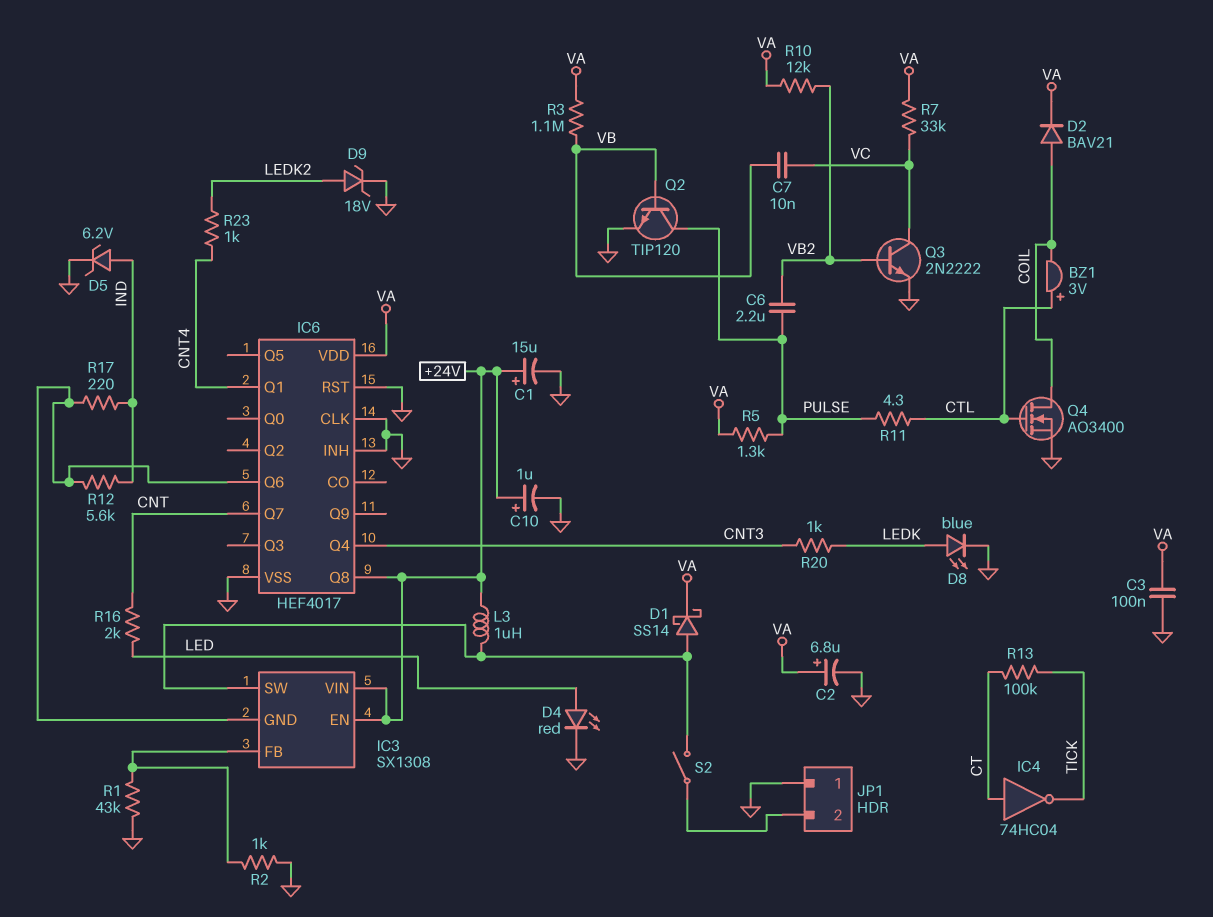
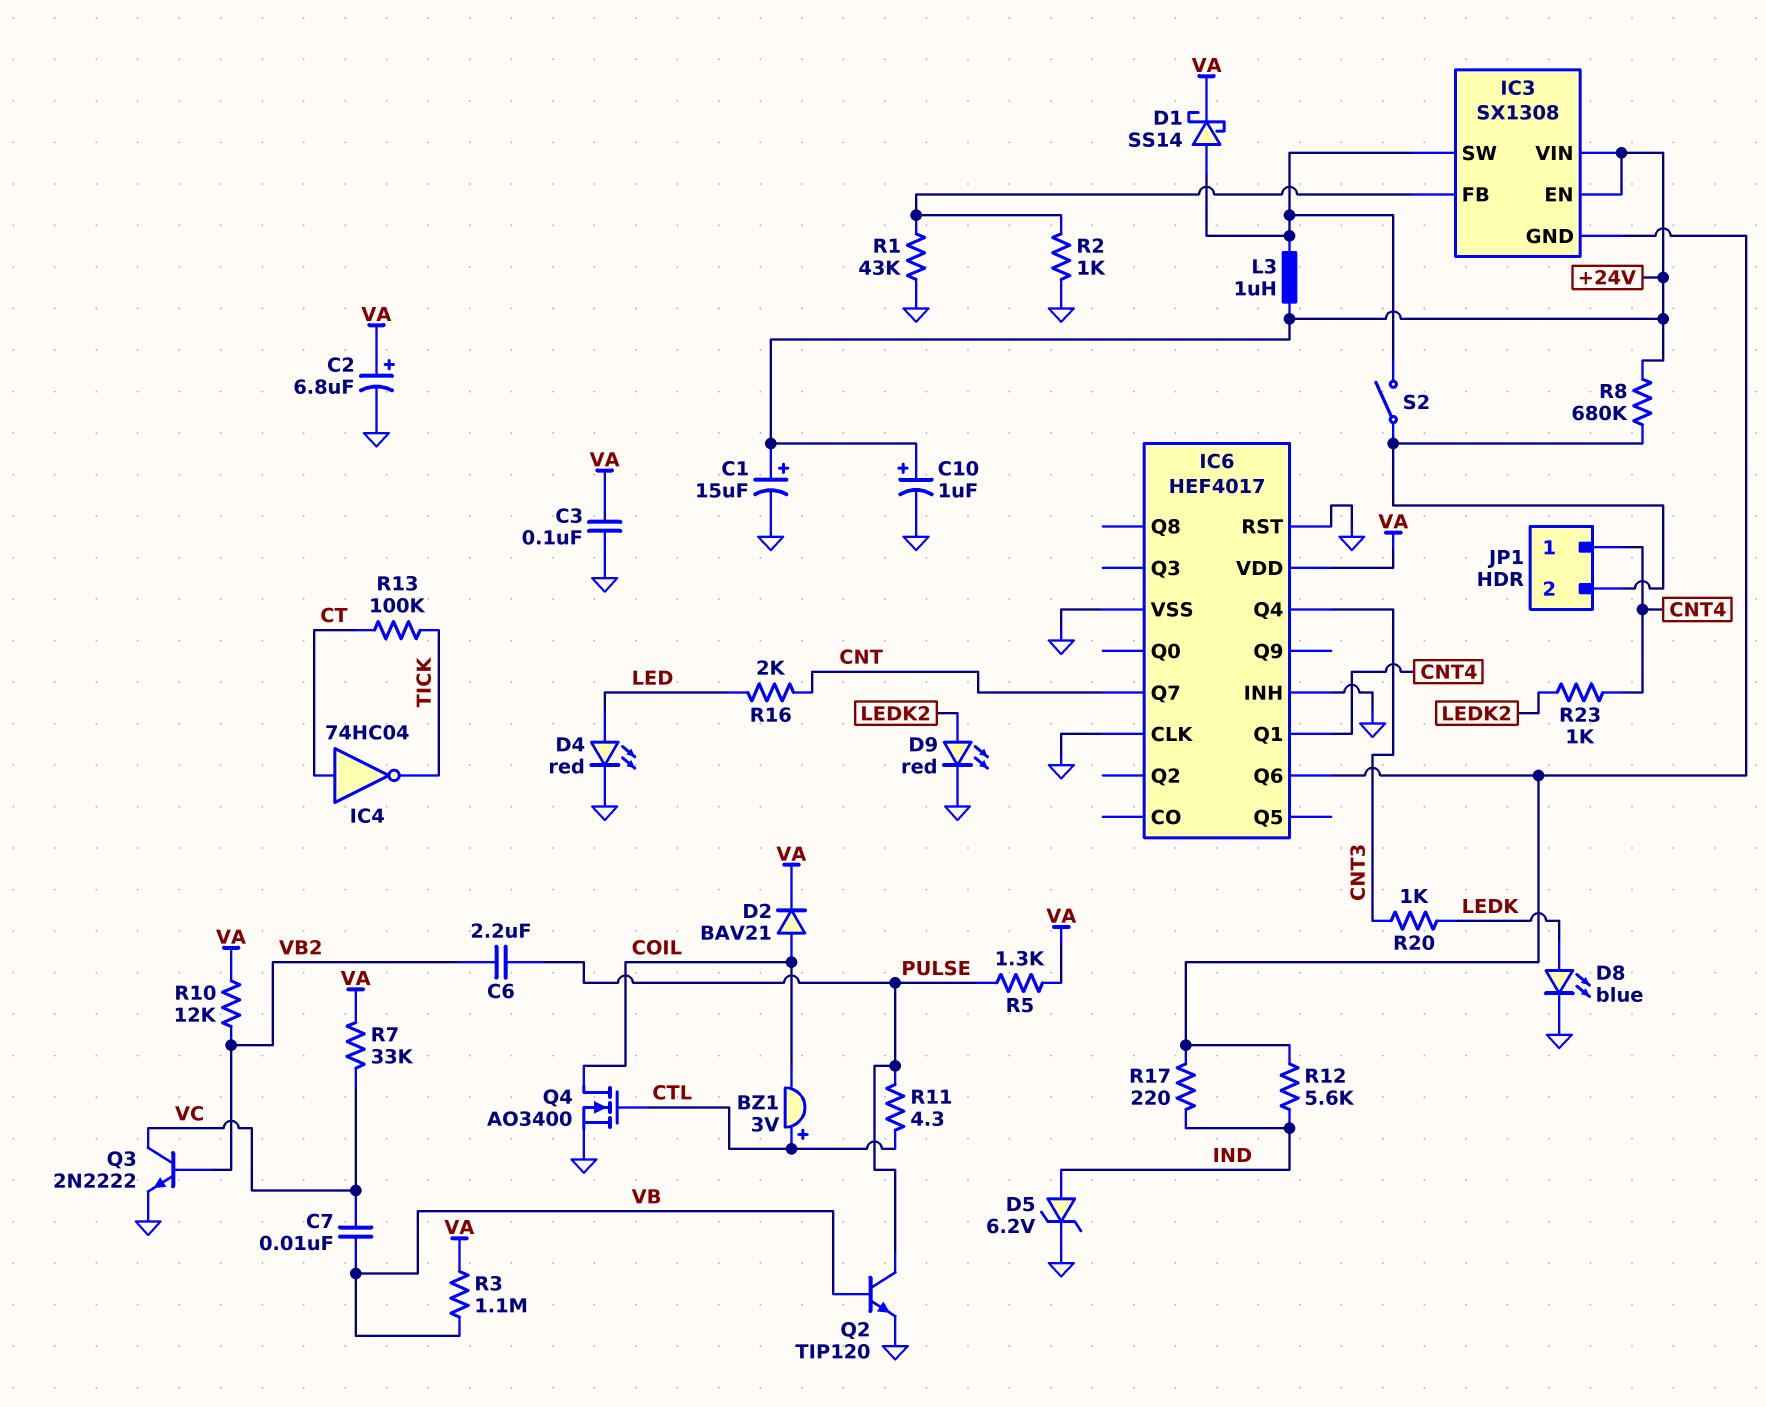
D9: zener 18V (A LEDK2, K GND) -> LED red (A LEDK2, K GND)
IC6 pin Q8: +24V -> none
JP1 pin 1: GND -> CNT4
R8: none -> 680k (+24V, JP1/2)

